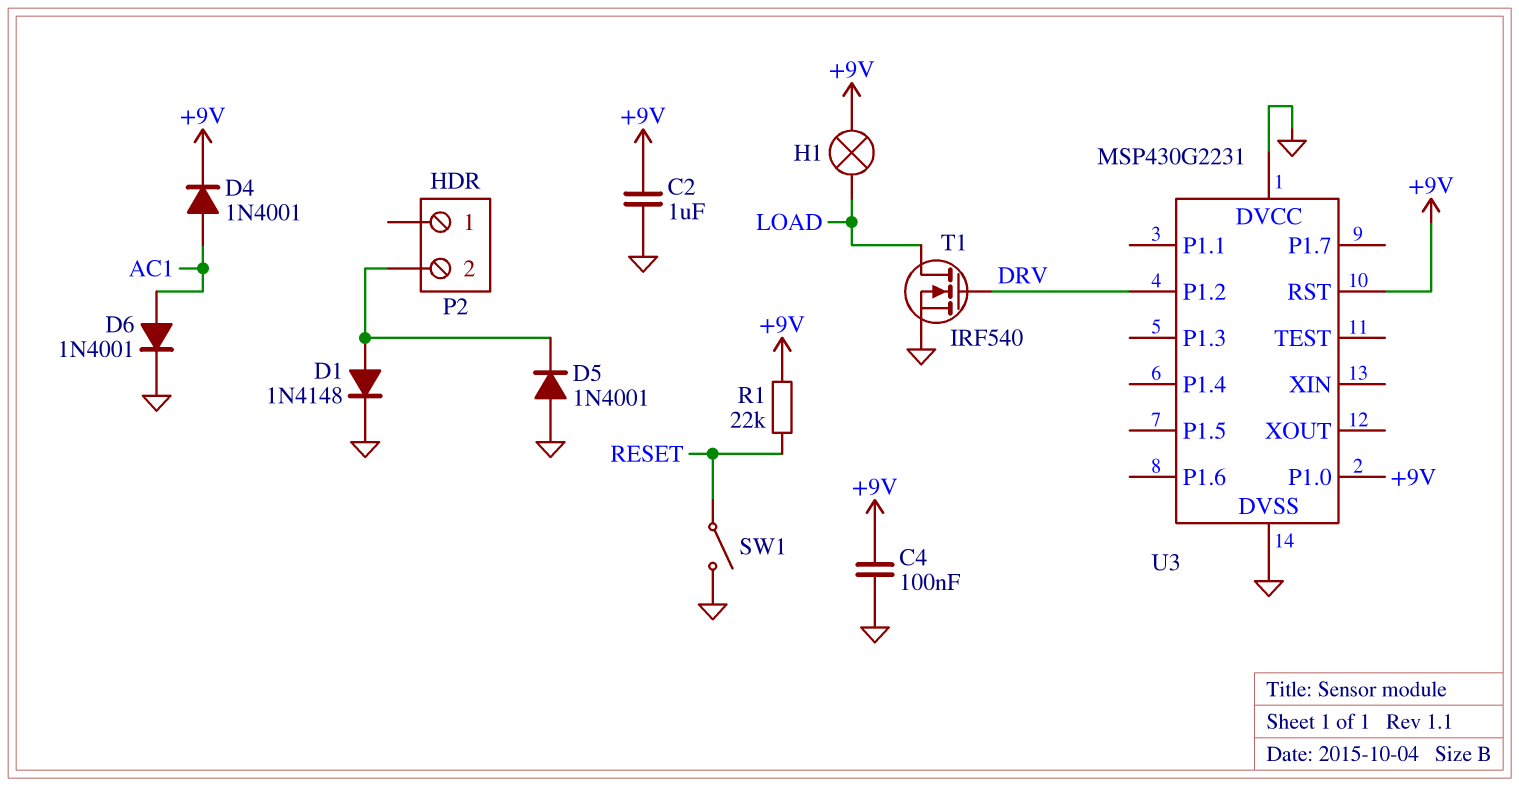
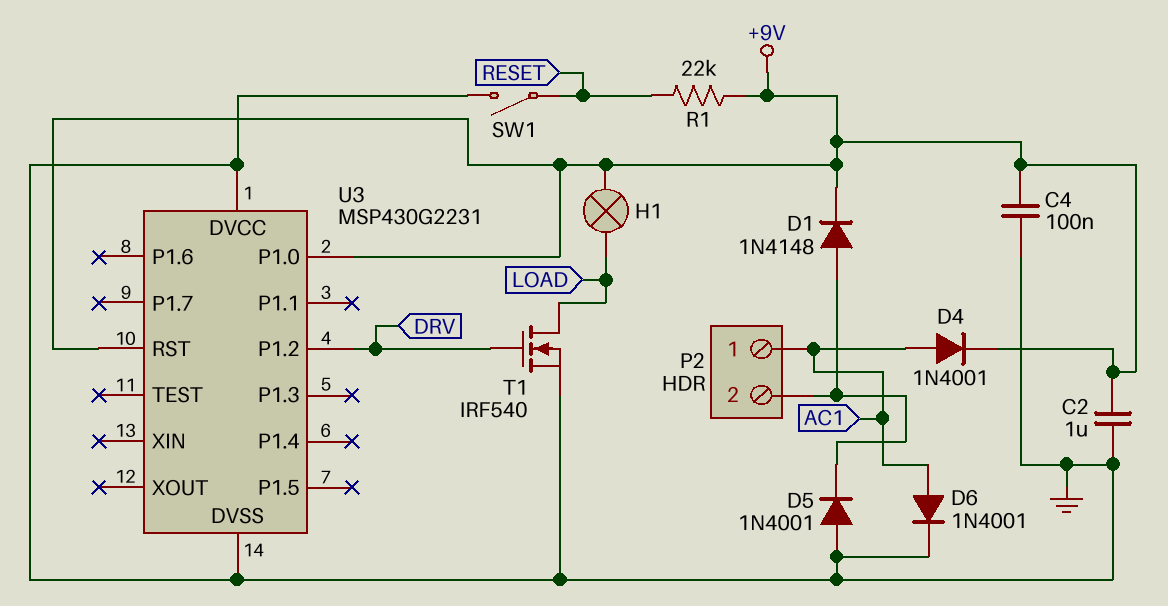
D1: diode 1N4148 (A P2/2, K GND) -> diode 1N4148 (A P2/2, K +9V)
P2 pin 1: none -> AC1

